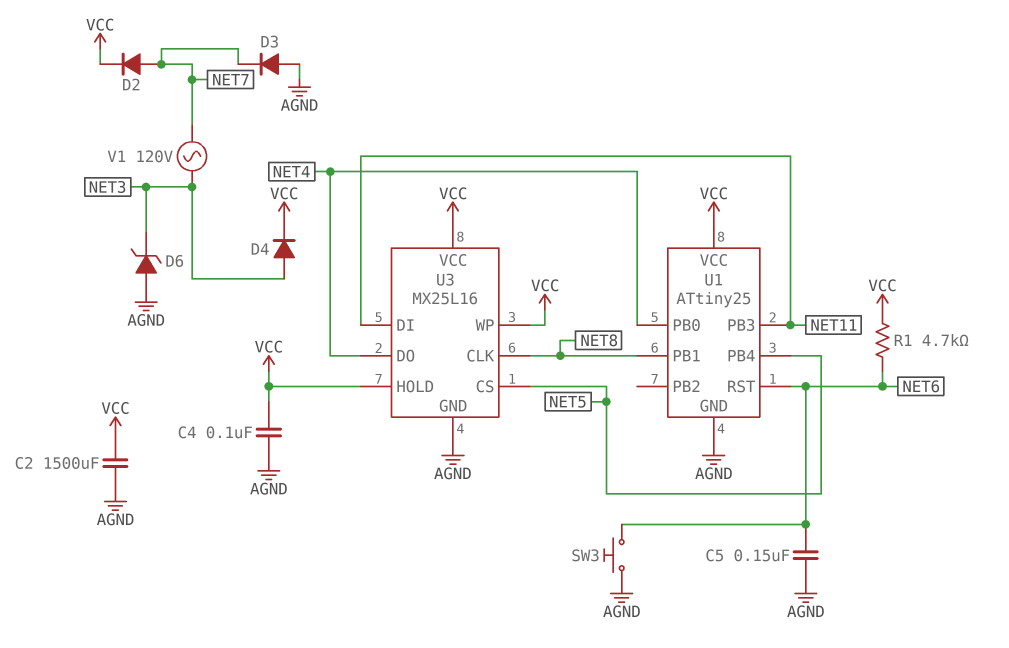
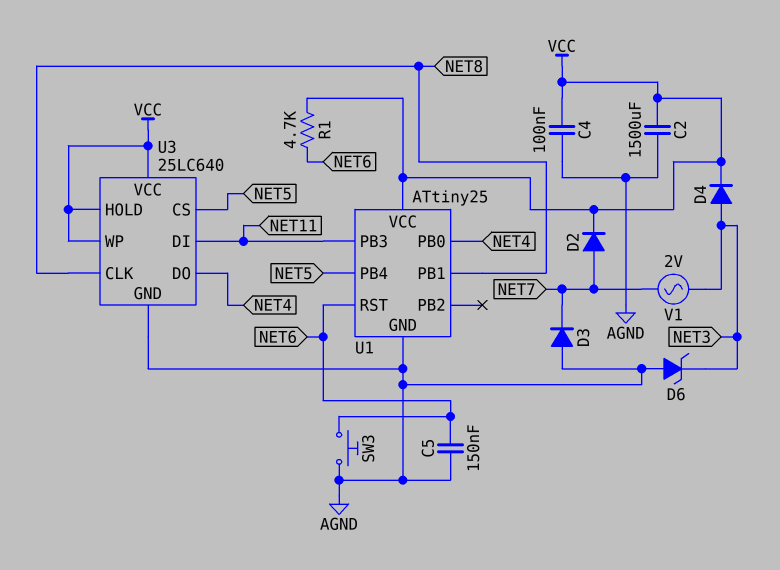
U3: MX25L16 -> 25LC640
V1: AC 120V (NET3, NET7) -> AC 2V (NET3, NET7)

